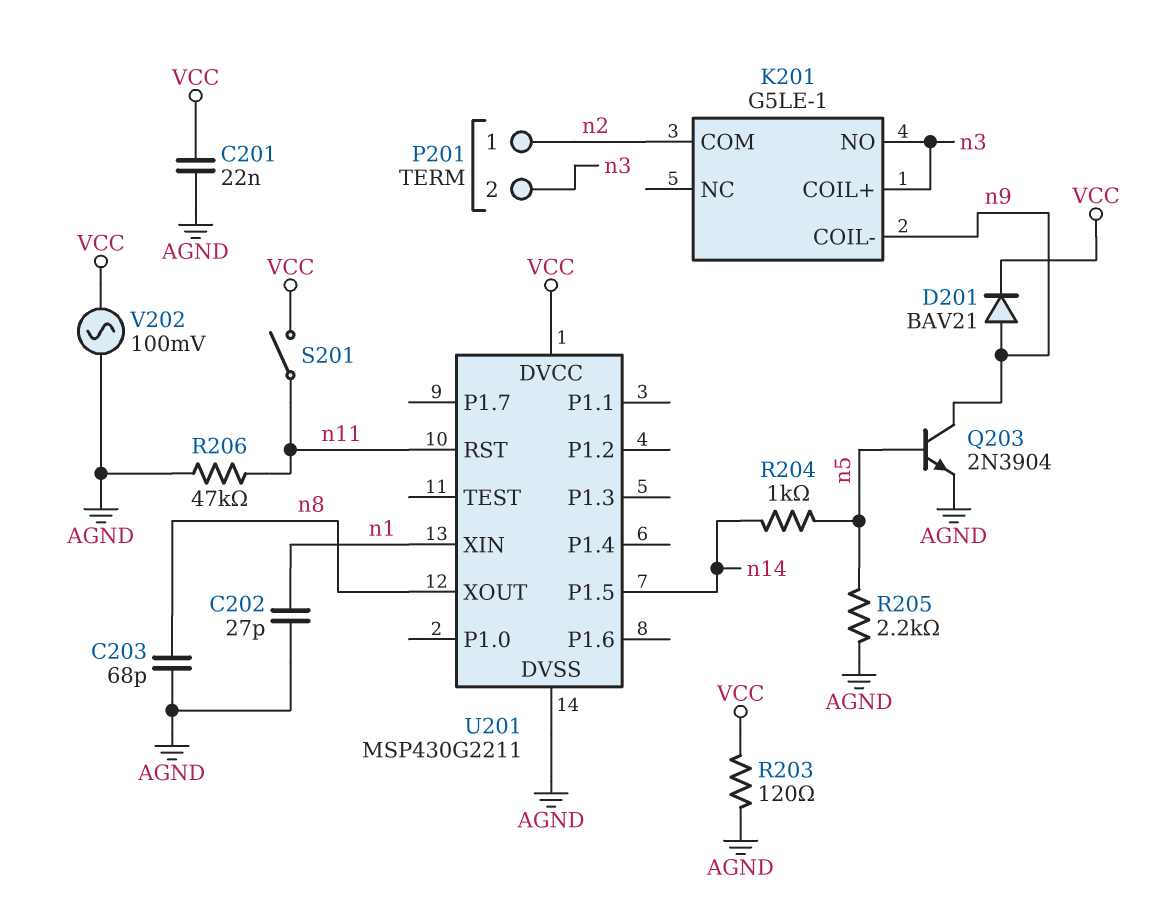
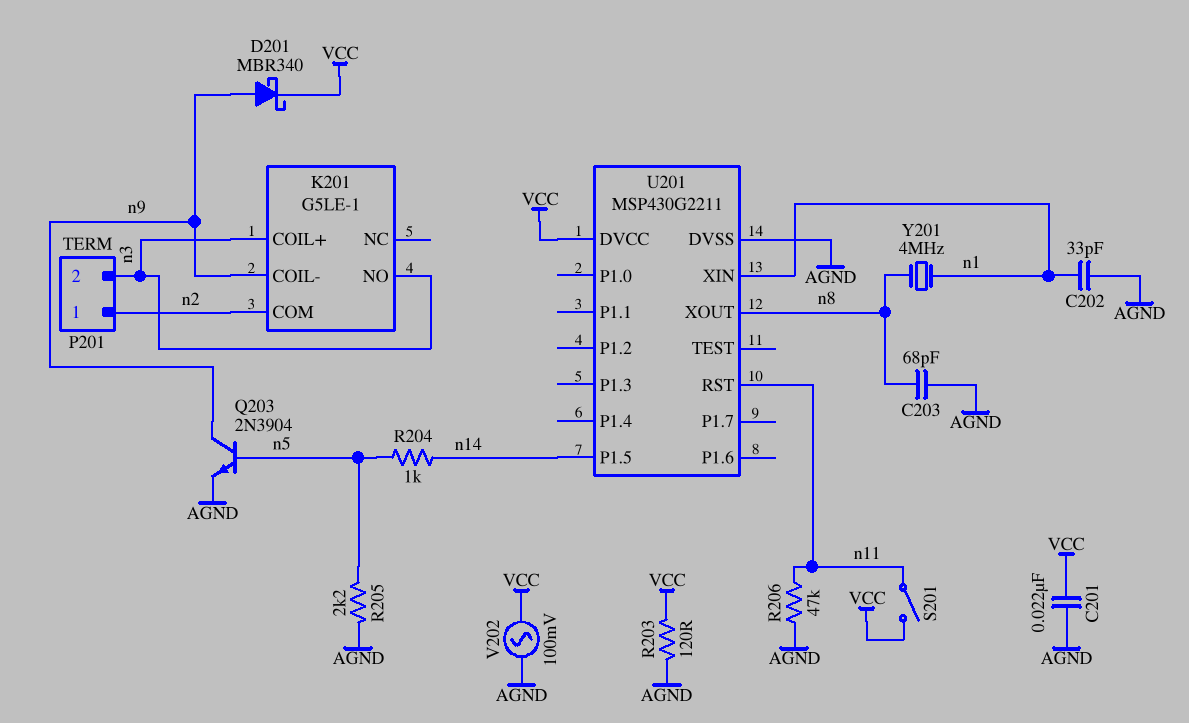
C202: 27pF (AGND, n1) -> 33pF (AGND, n1)
D201: diode BAV21 (A n9, K VCC) -> schottky MBR340 (A n9, K VCC)
Y201: none -> 4MHz (n1, n8)

